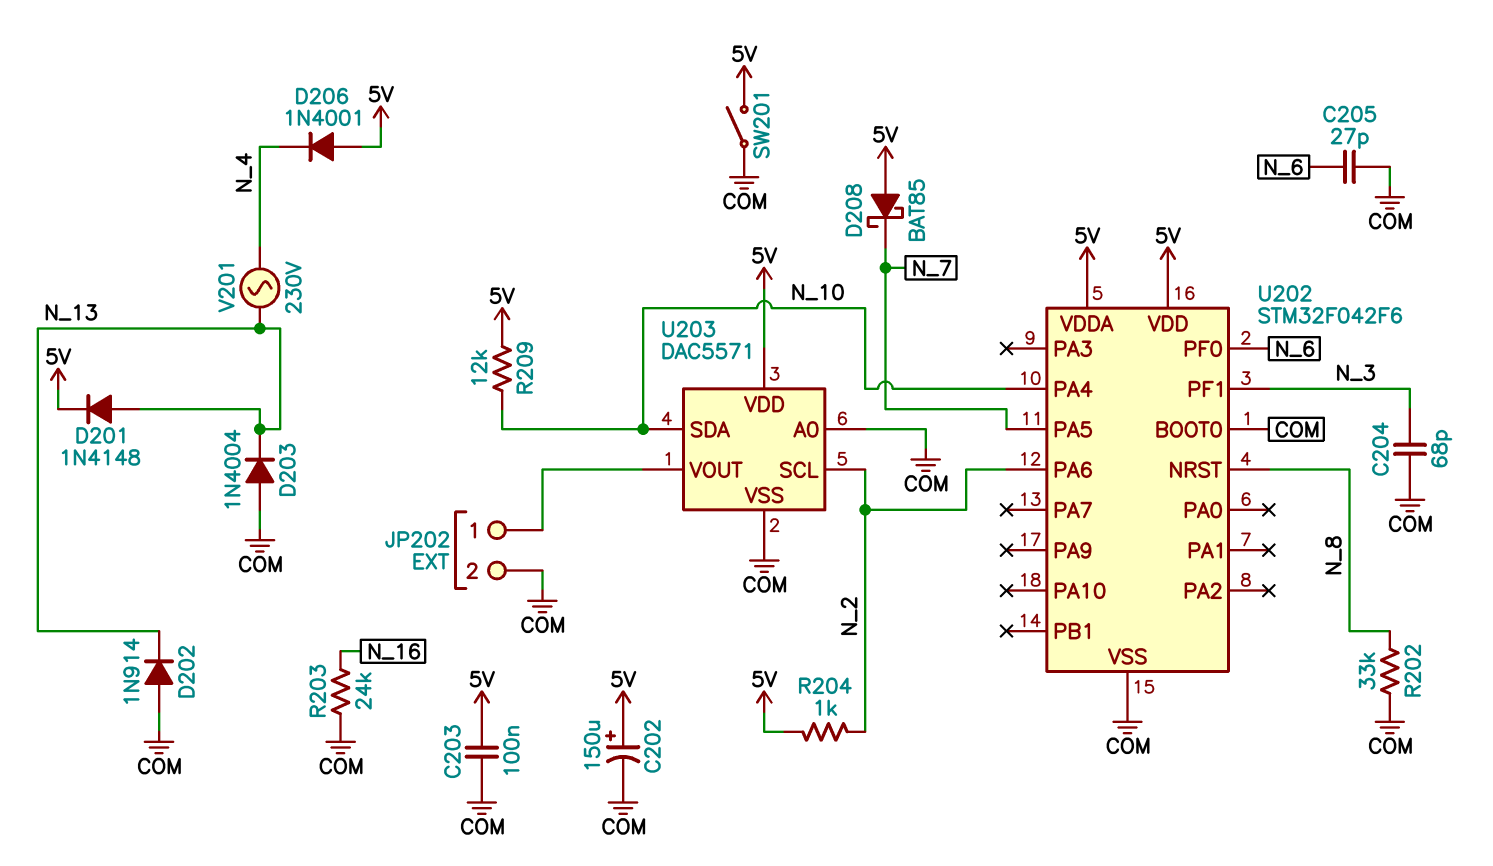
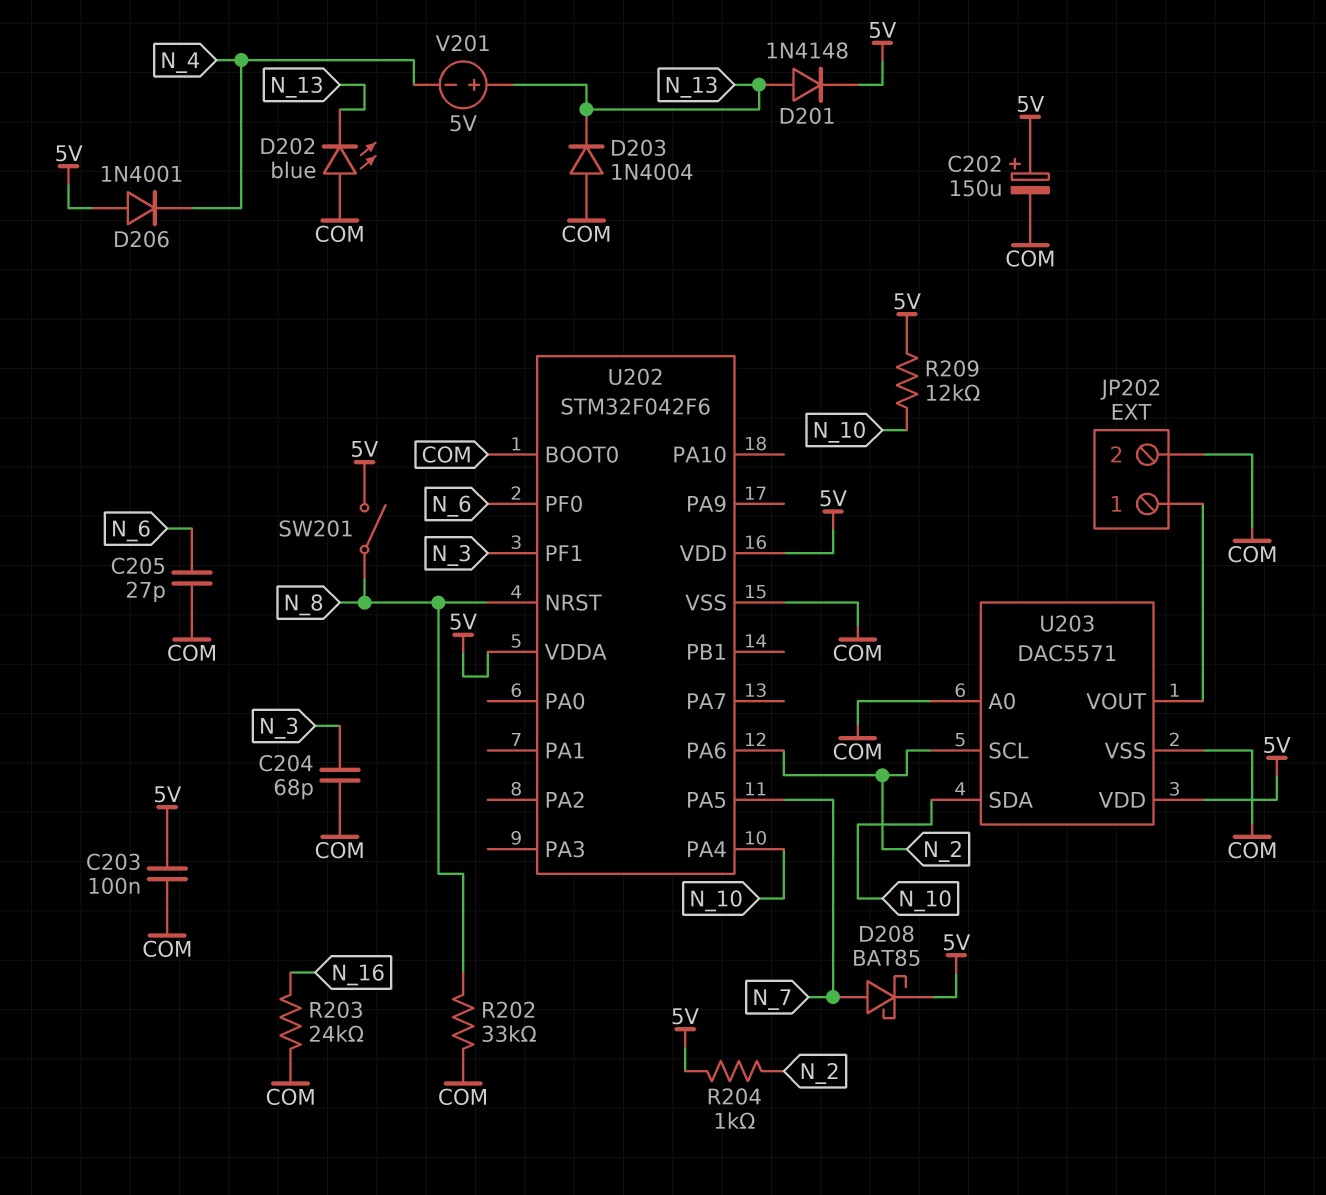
D202: diode 1N914 (A COM, K N_13) -> LED blue (A COM, K N_13)
D208: schottky BAT85 (A 5V, K N_7) -> schottky BAT85 (A N_7, K 5V)
SW201: switch (5V, COM) -> switch (5V, N_8)
V201: AC 230V (N_4, N_13) -> 5V (plus N_13, minus N_4)

